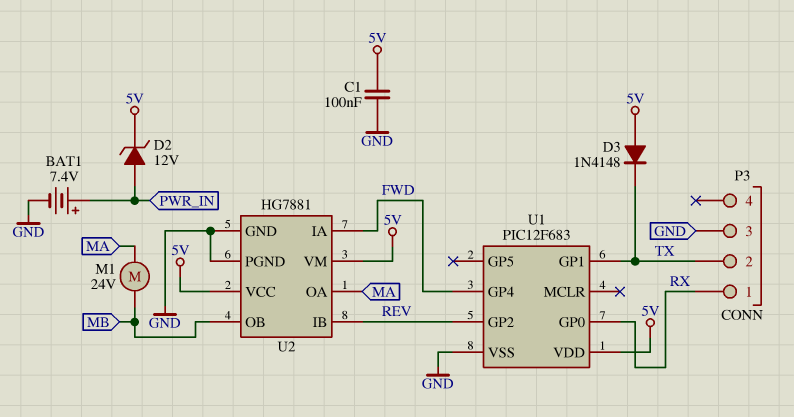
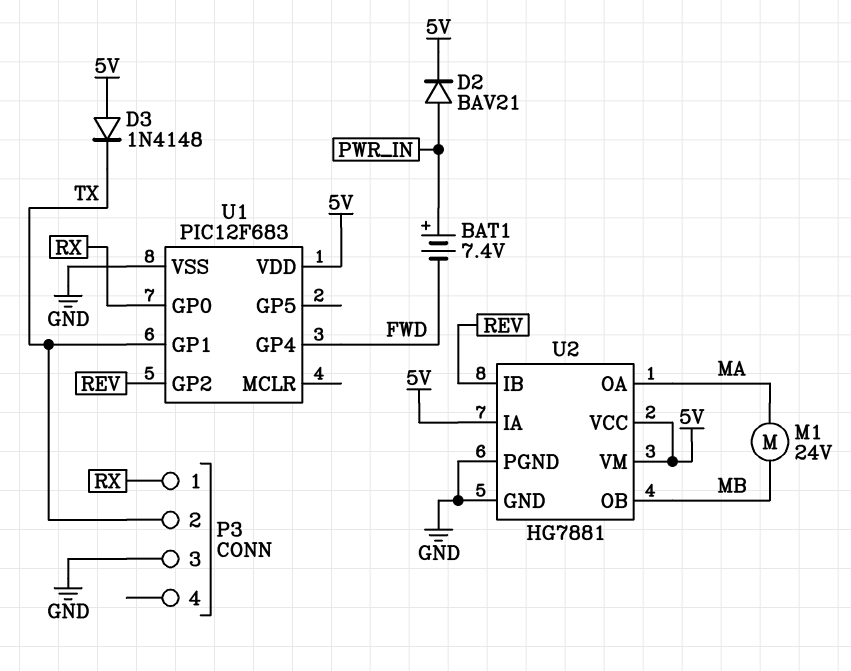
BAT1: 7.4V (plus PWR_IN, minus GND) -> 7.4V (plus PWR_IN, minus FWD)
C1: 100nF (5V, GND) -> none
D2: zener 12V (A PWR_IN, K 5V) -> diode BAV21 (A PWR_IN, K 5V)
U2 pin IA: FWD -> 5V

